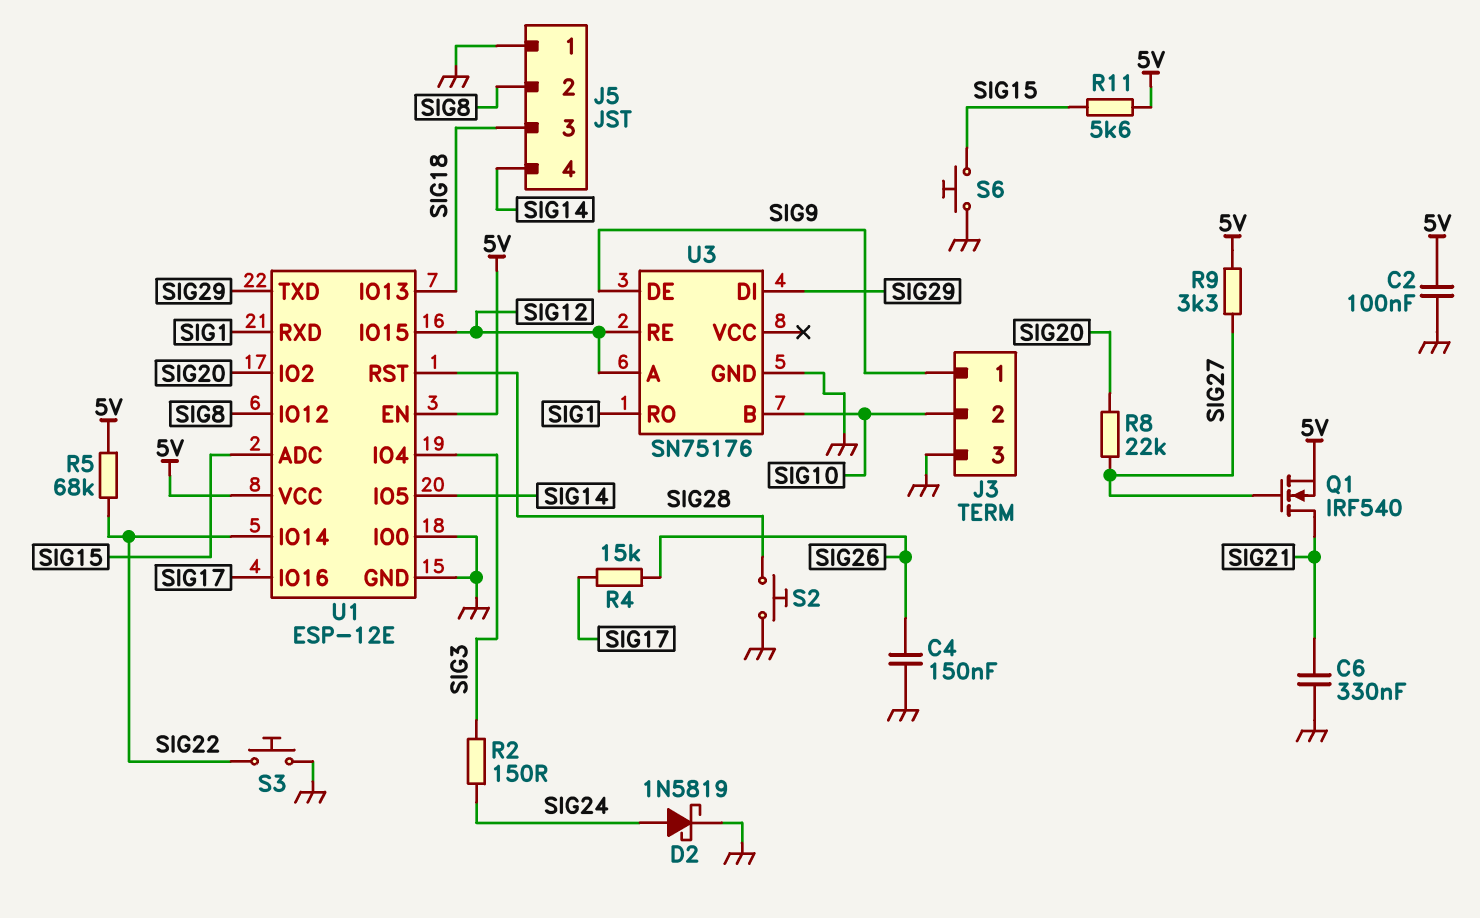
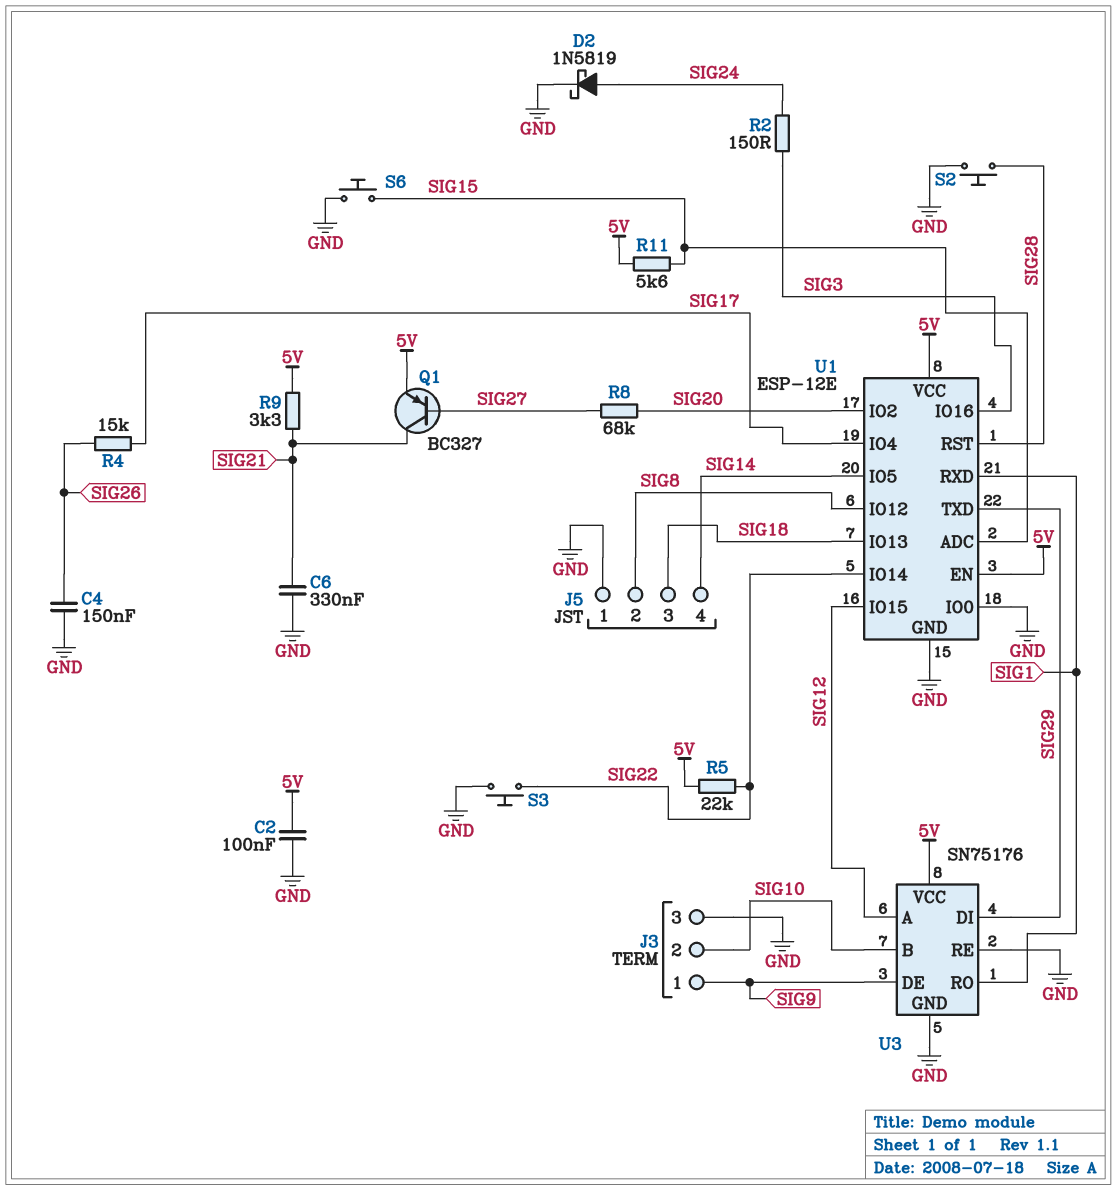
Q1: NMOS IRF540 (G SIG27, D SIG21, S 5V) -> PNP BC327 (B SIG27, C SIG21, E 5V)
R5: 68k (5V, SIG22) -> 22k (5V, SIG22)
R8: 22k (SIG20, SIG27) -> 68k (SIG20, SIG27)
R9: 3.3k (5V, SIG27) -> 3.3k (5V, SIG21)
U1 pin IO4: SIG3 -> SIG17
U1 pin IO16: SIG17 -> SIG3
U3 pin RE: SIG12 -> GND
U3 pin VCC: none -> 5V

